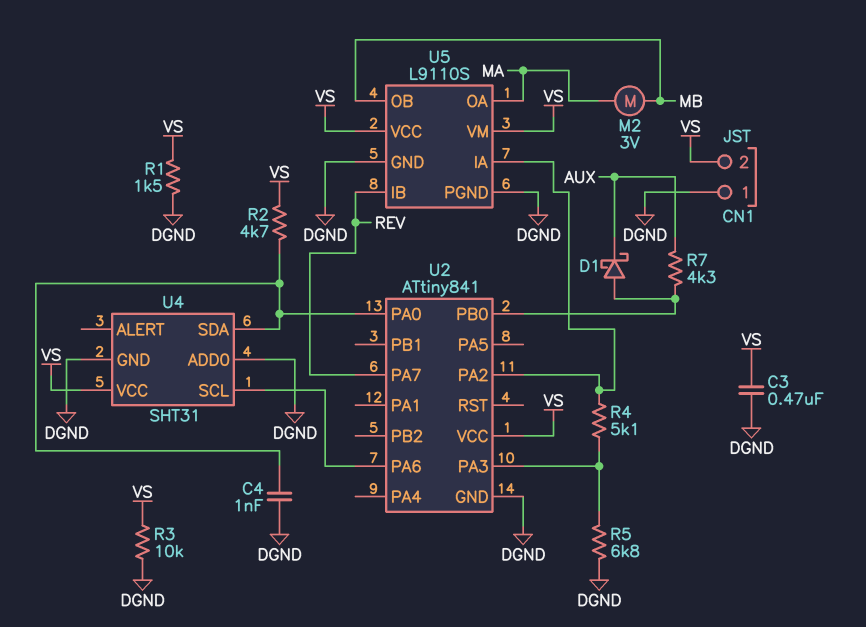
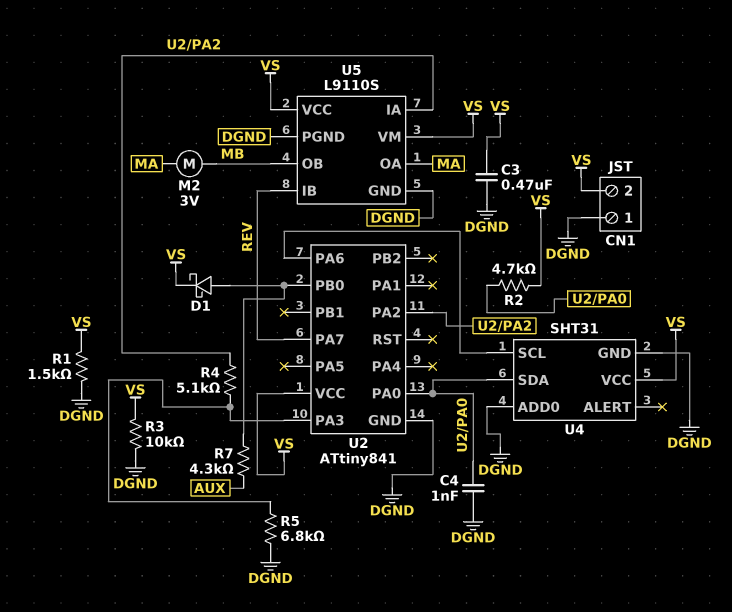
D1: schottky (A U2/PB0, K AUX) -> schottky (A U2/PB0, K VS)

